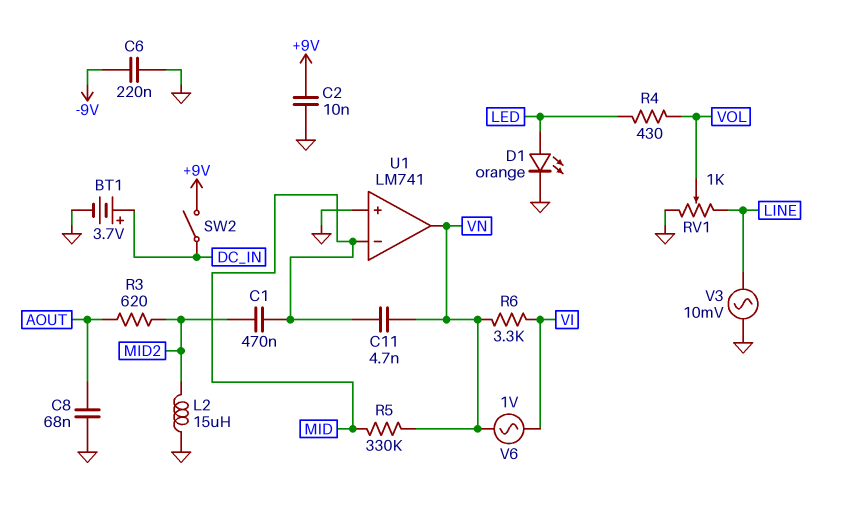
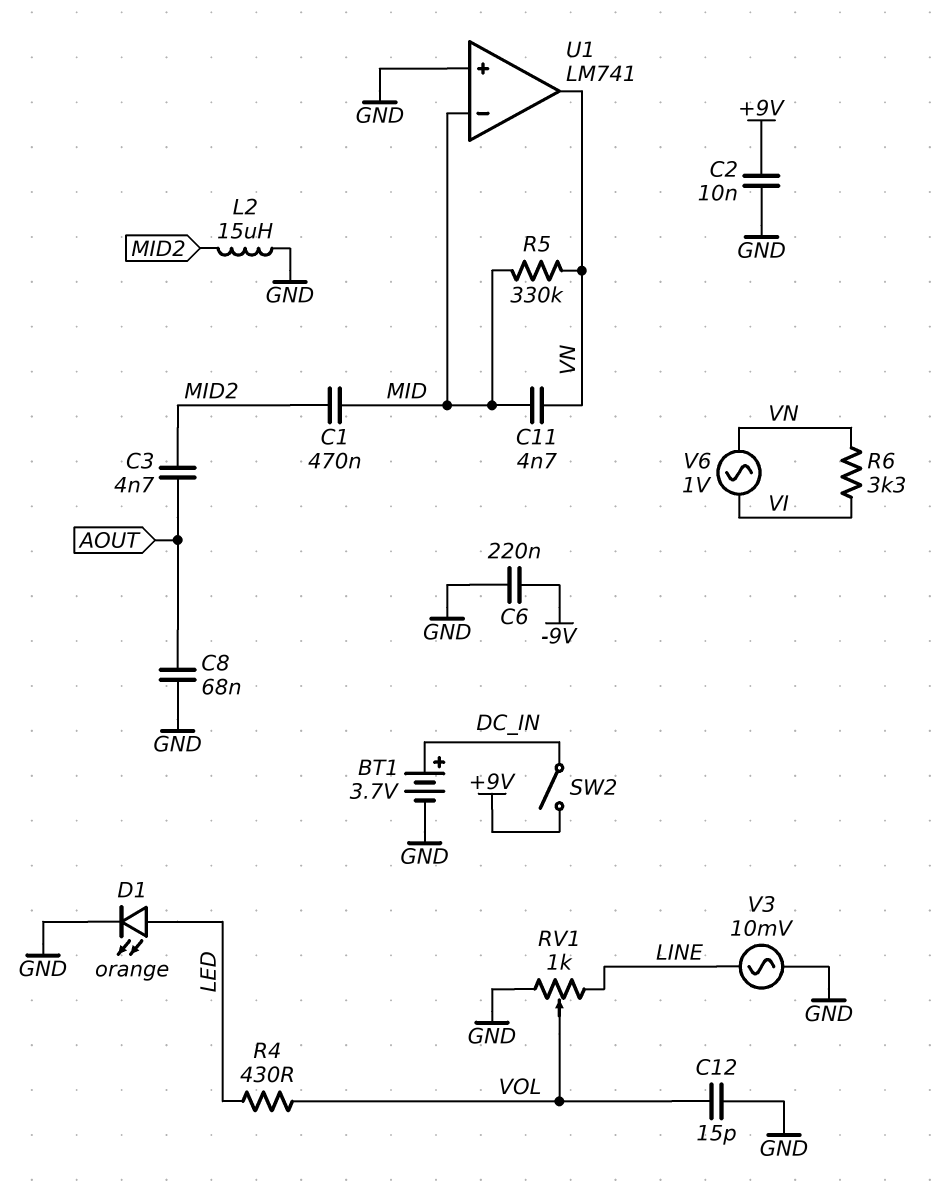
C3: none -> 4.7nF (AOUT, MID2)
C12: none -> 15pF (GND, VOL)
R3: 620 (AOUT, MID2) -> none

